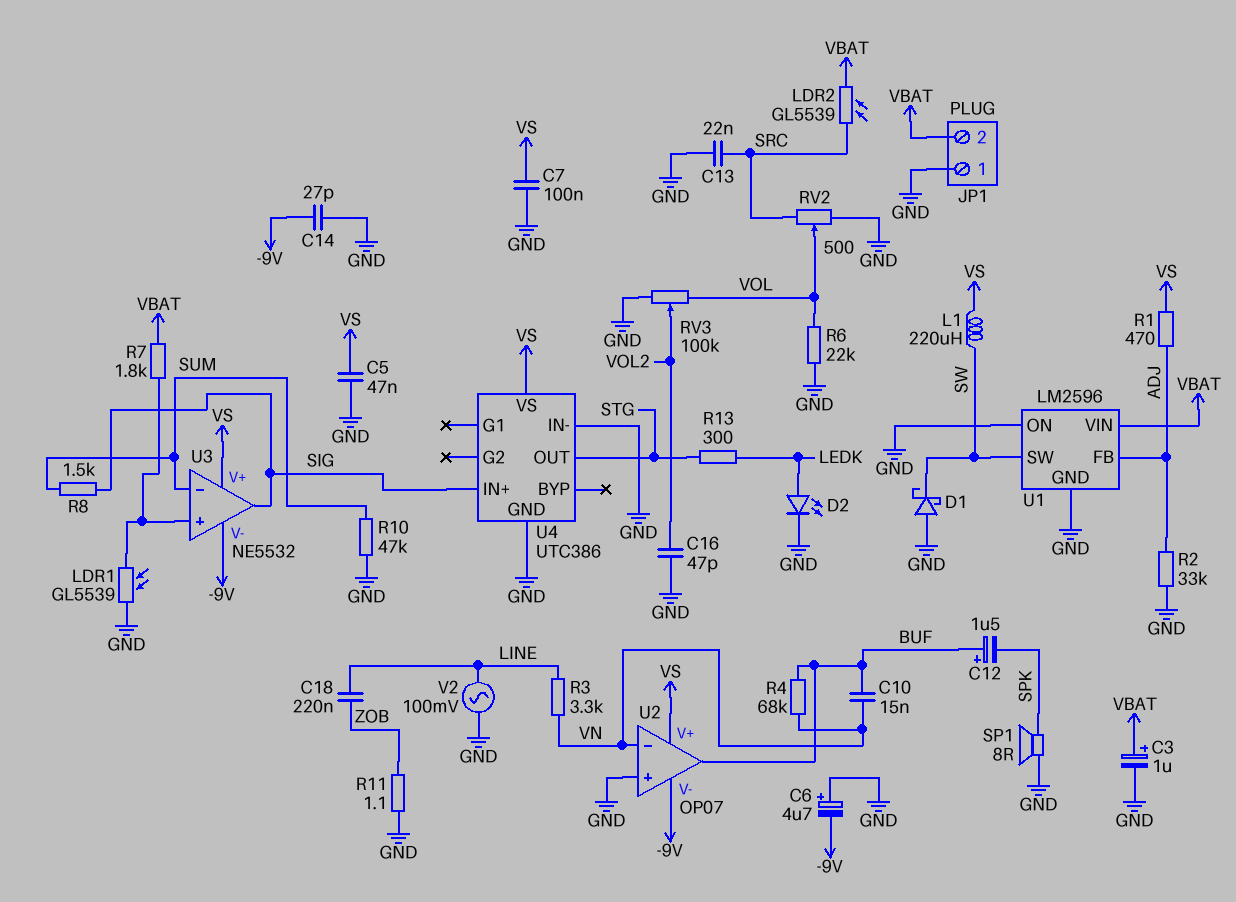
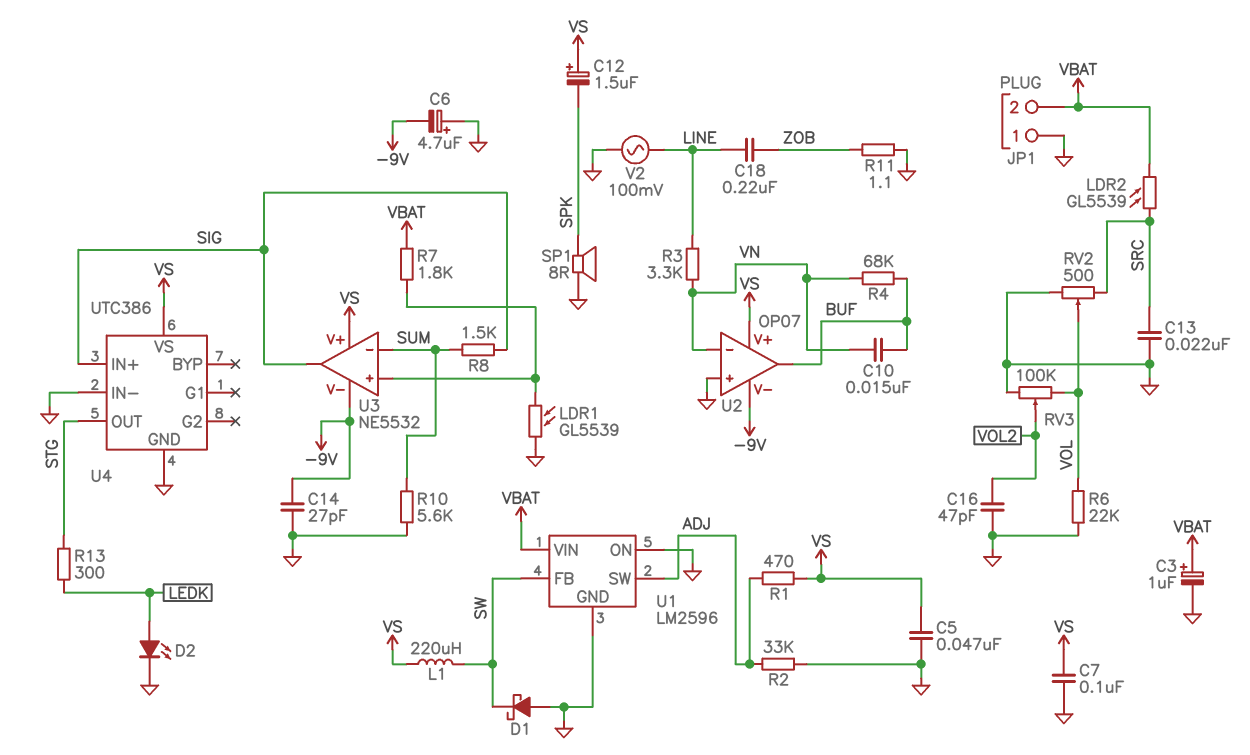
C12: 1.5uF (plus BUF, minus SPK) -> 1.5uF (plus VS, minus SPK)
R10: 47k (GND, SUM) -> 5.6k (GND, SUM)
U1 pin FB: ADJ -> SW
U1 pin SW: SW -> ADJ

